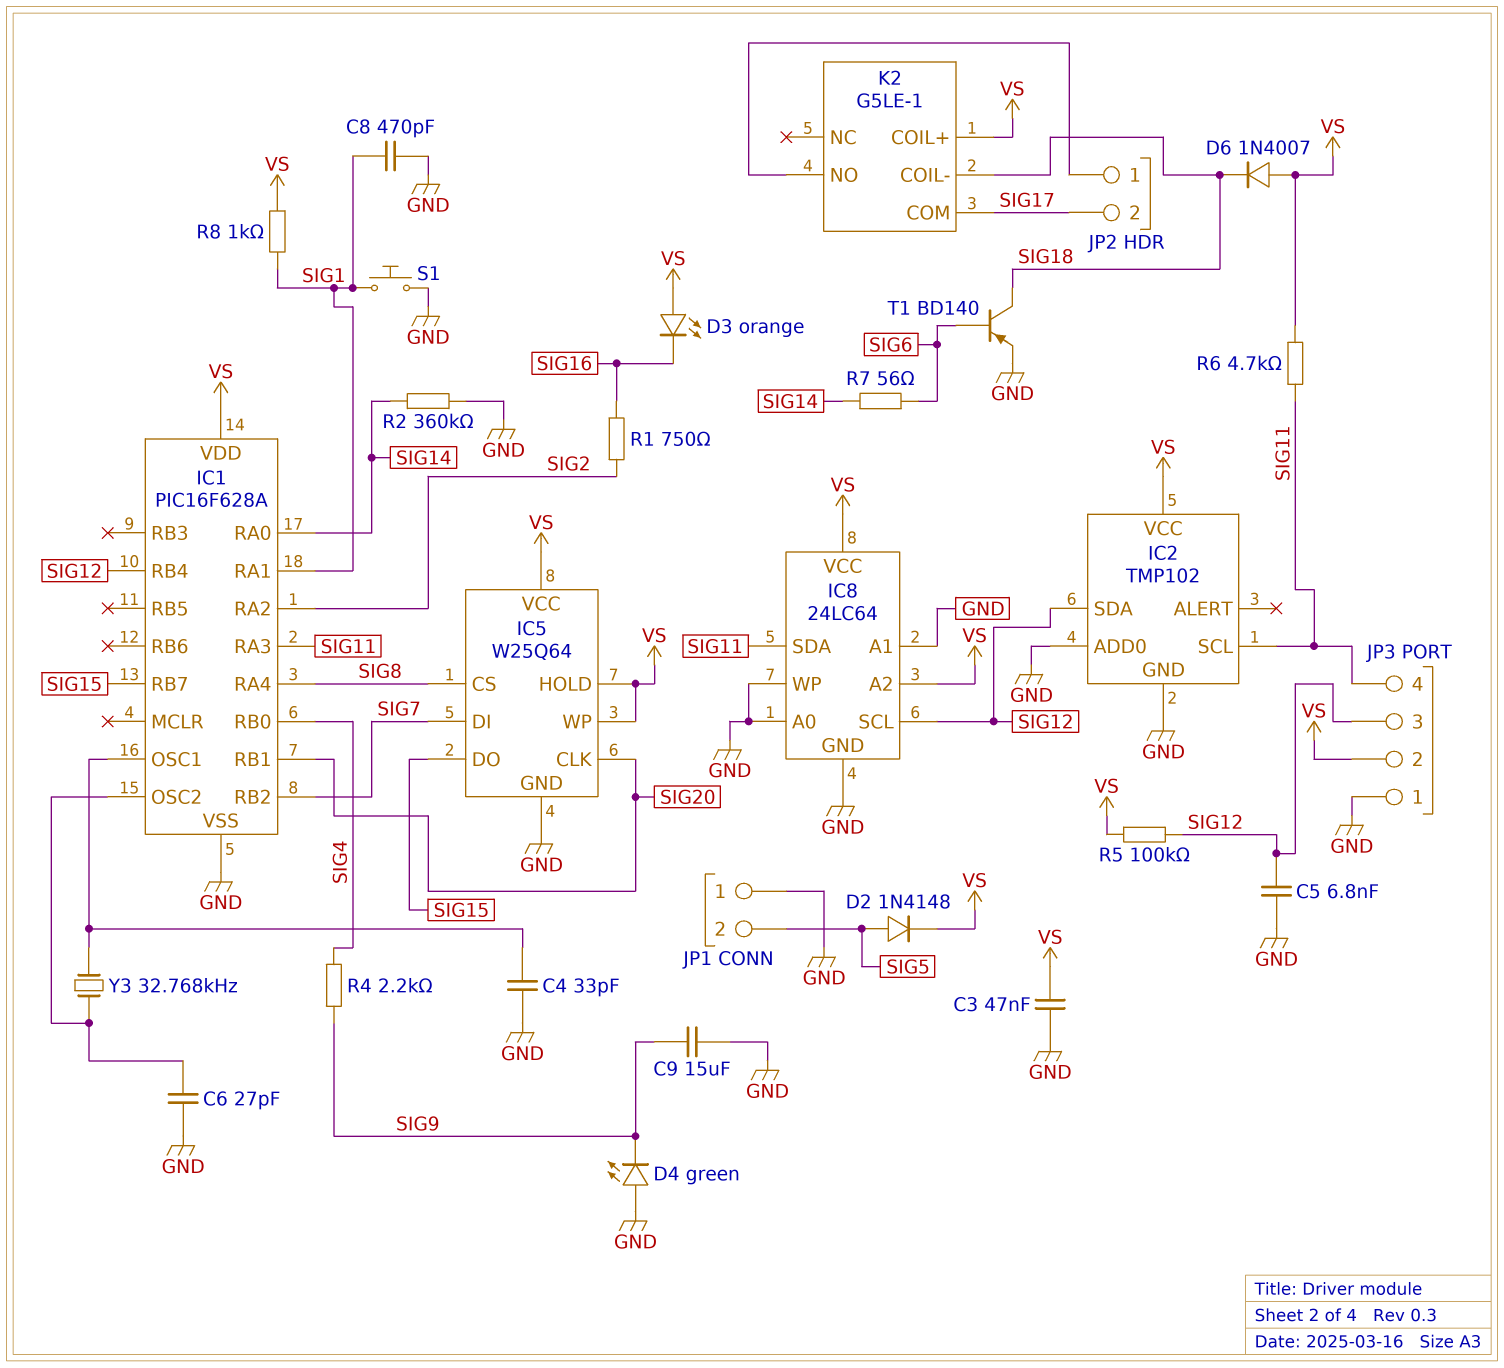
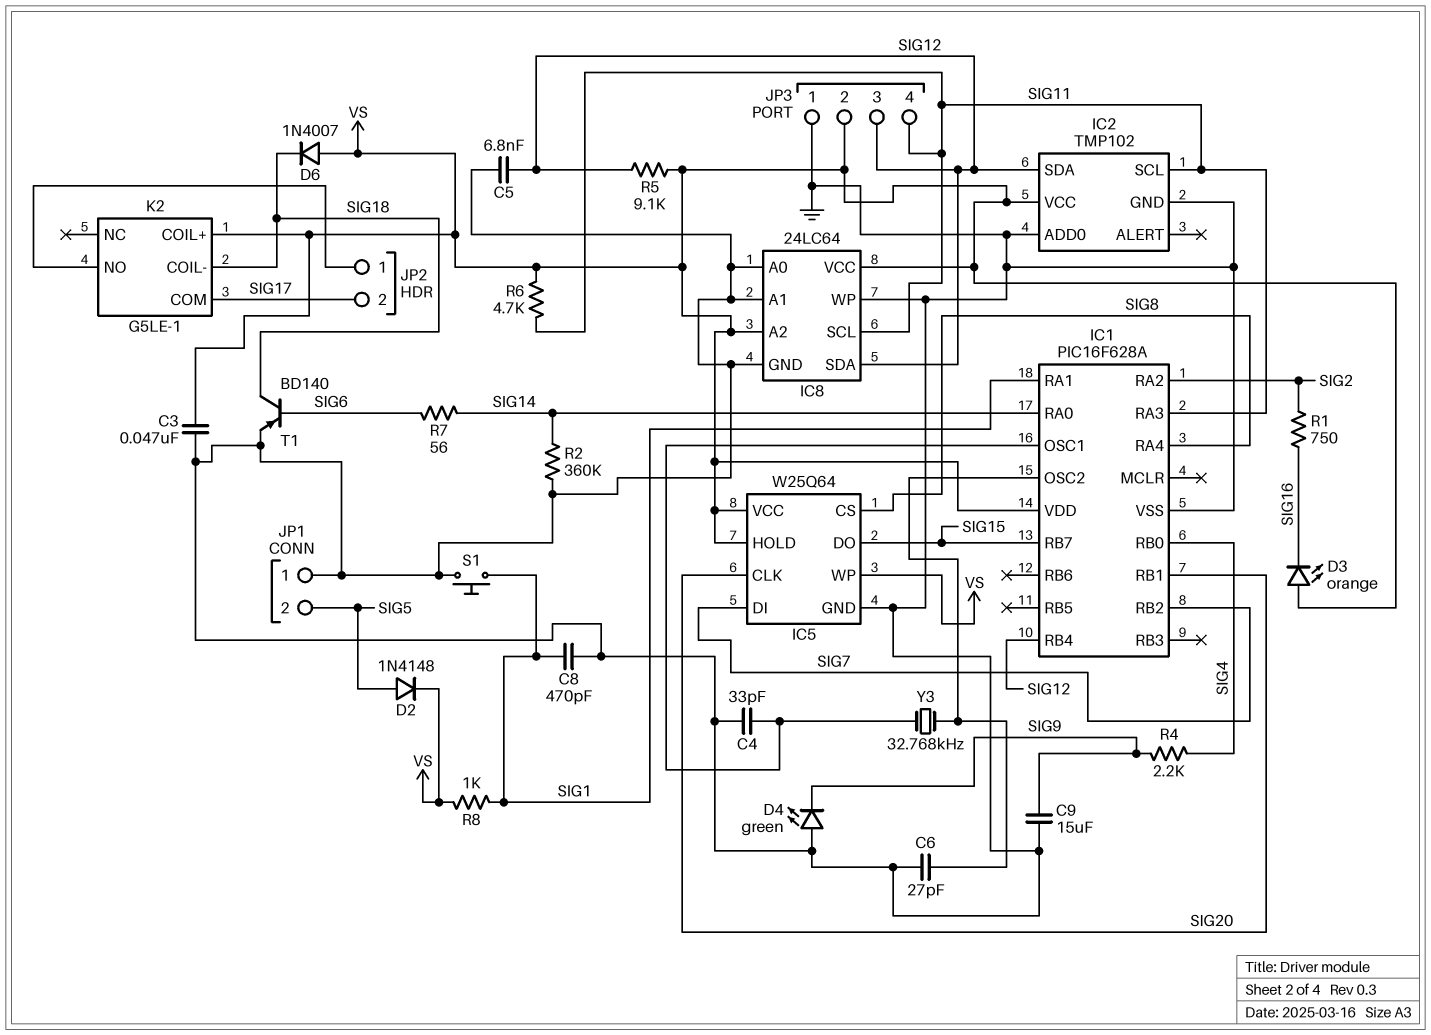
IC8 pin SCL: SIG12 -> SIG11
IC8 pin SDA: SIG11 -> SIG12
R5: 100k (SIG12, VS) -> 9.1k (SIG12, VS)

